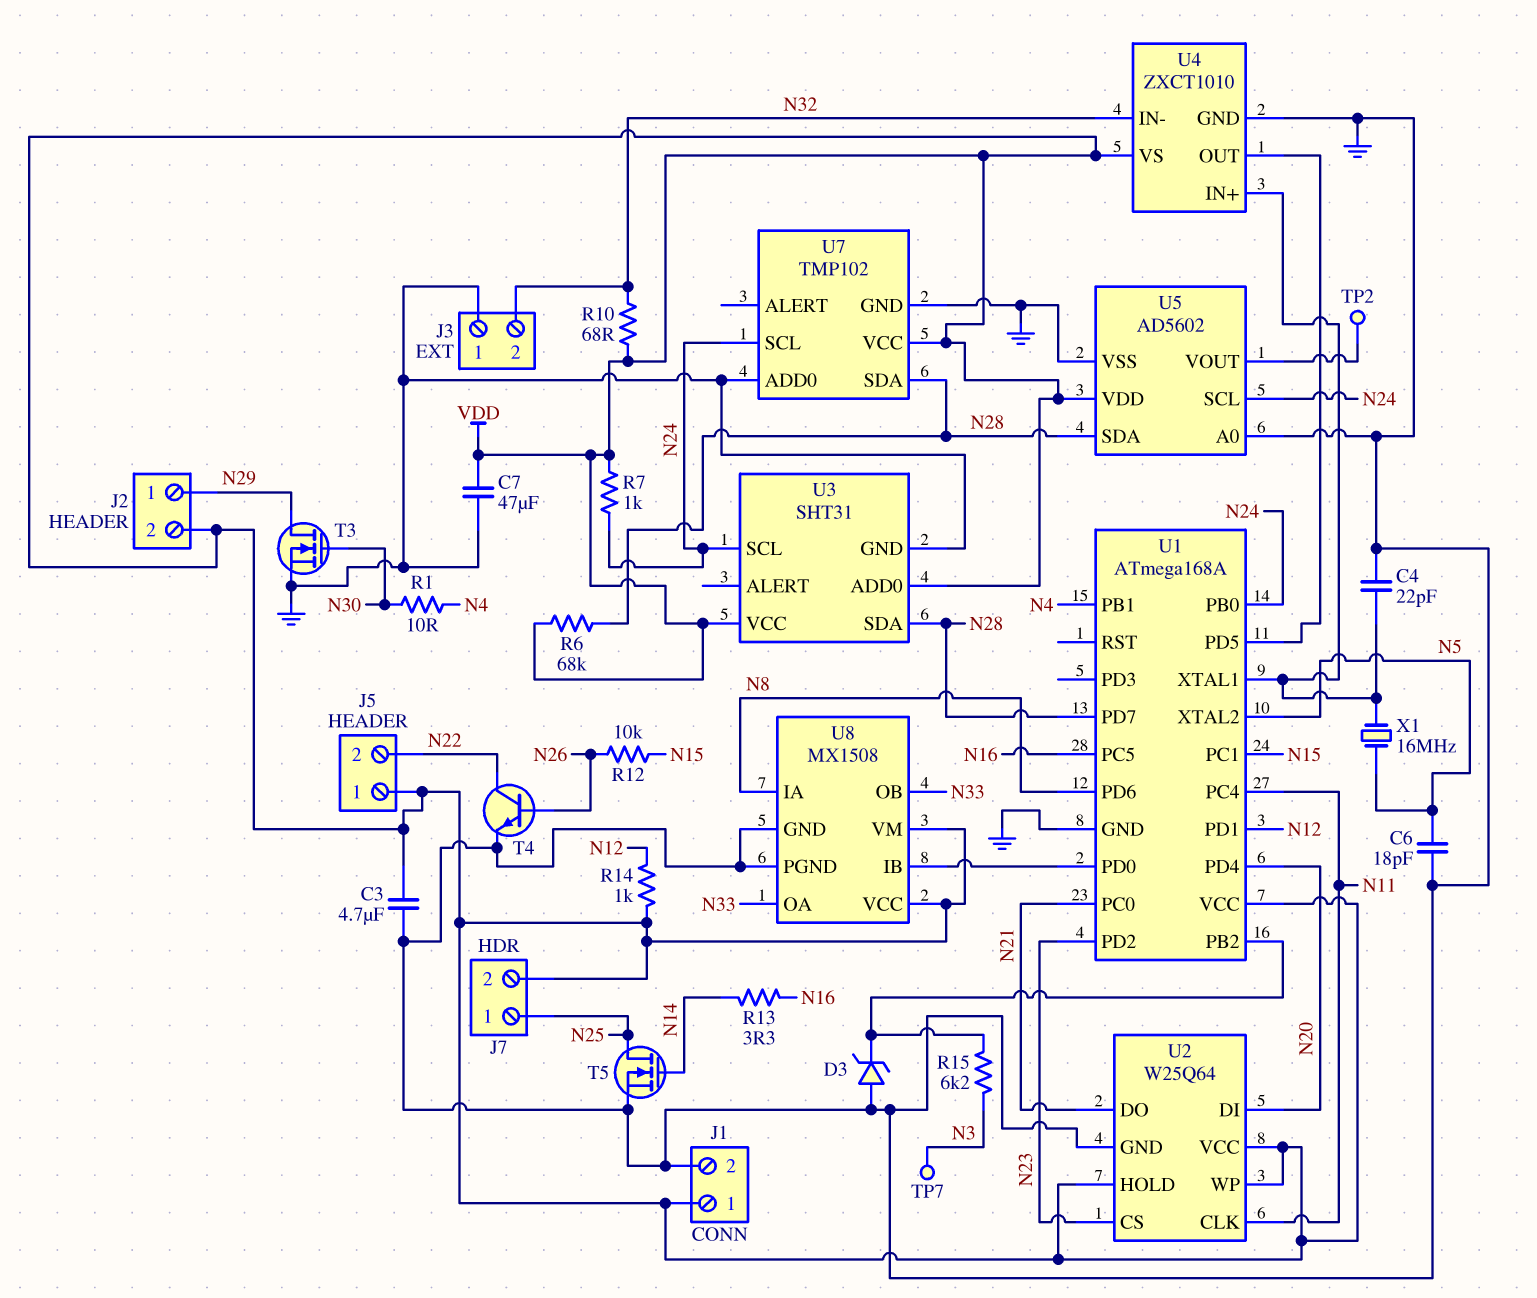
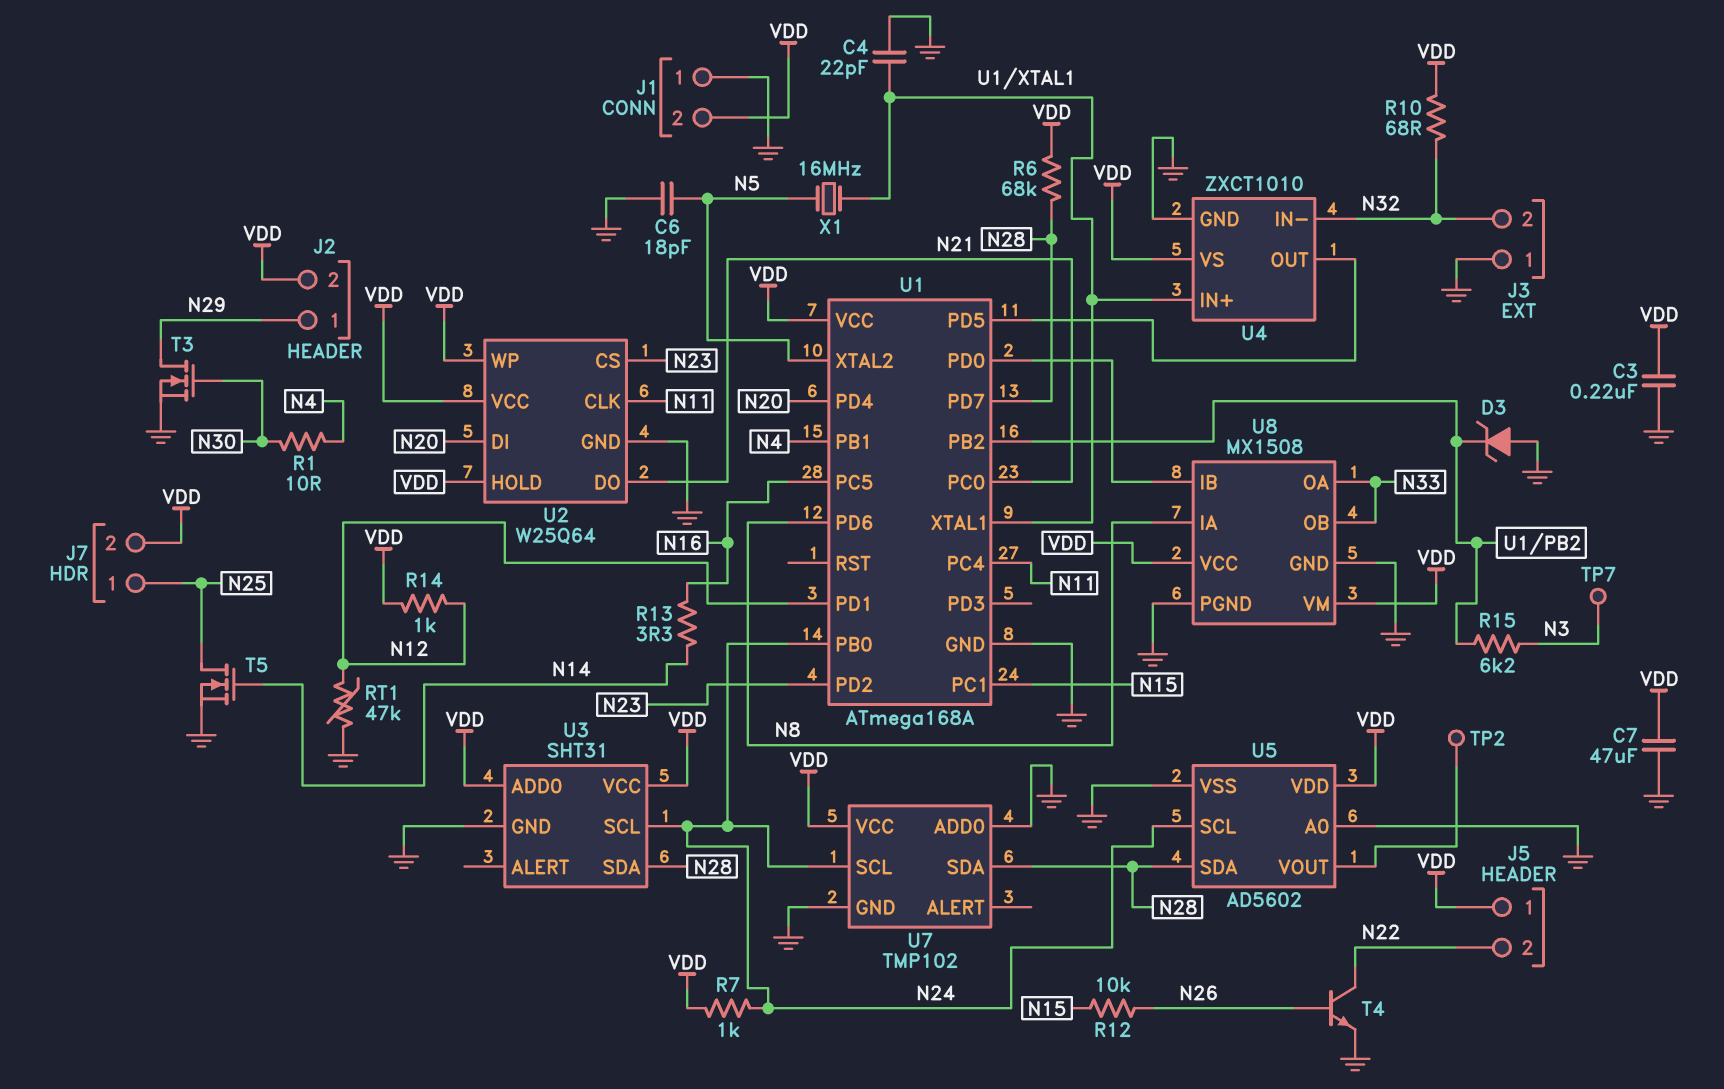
C3: 4.7uF (GND, VDD) -> 220nF (GND, VDD)
J1 pin 1: VDD -> GND
J1 pin 2: GND -> VDD
RT1: none -> 47k (GND, N12)

